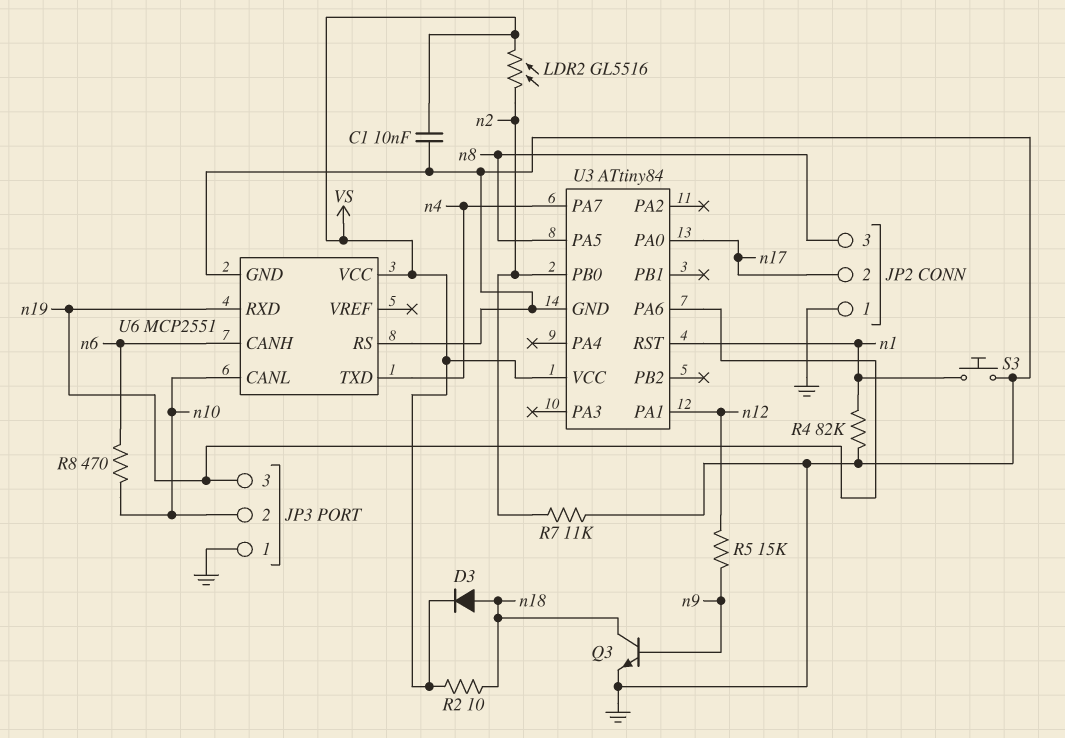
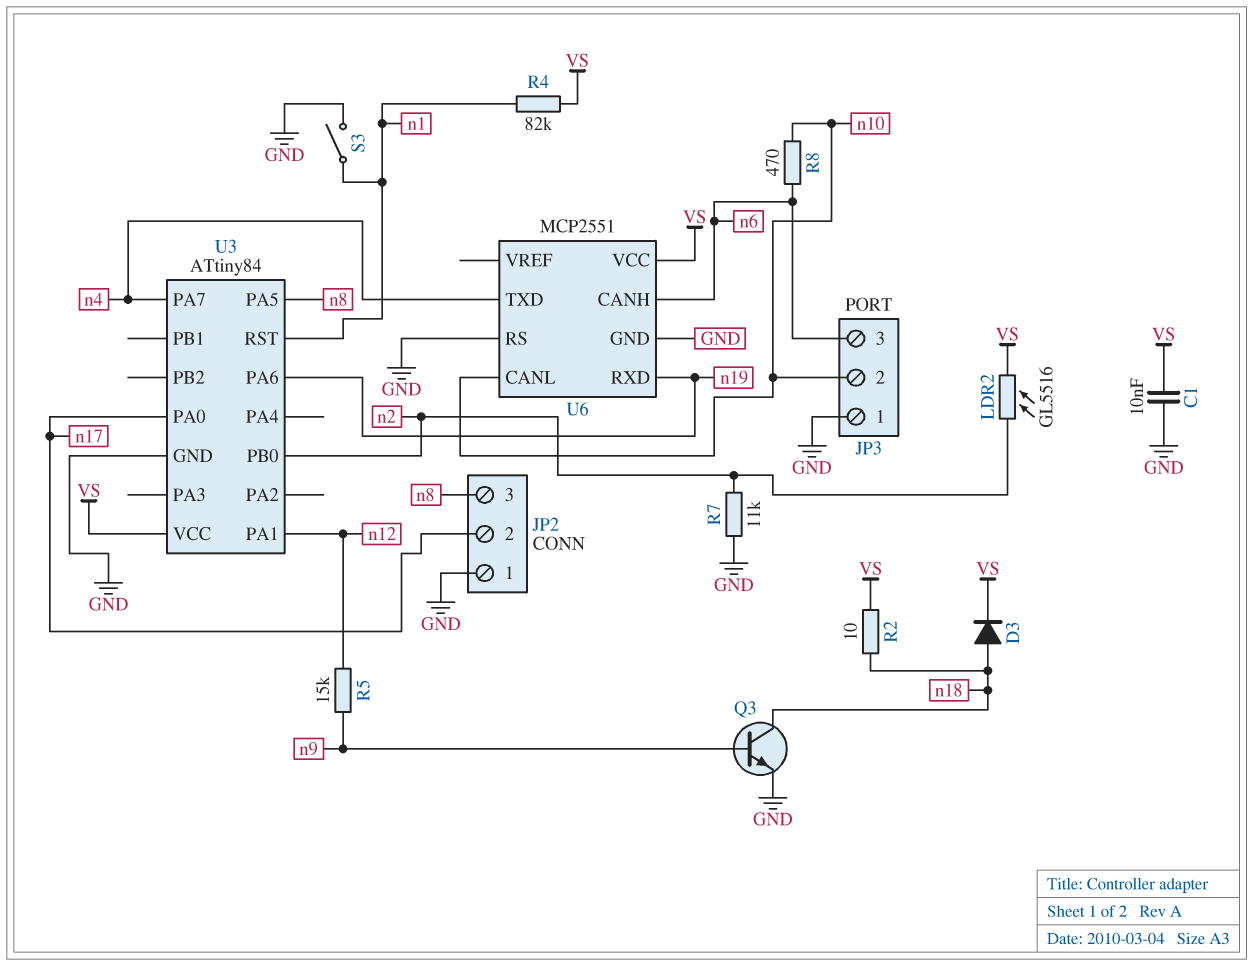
JP3 pin 3: n19 -> n6
R4: 82k (GND, n1) -> 82k (VS, n1)
S3: button (GND, n1) -> switch (GND, n1)

